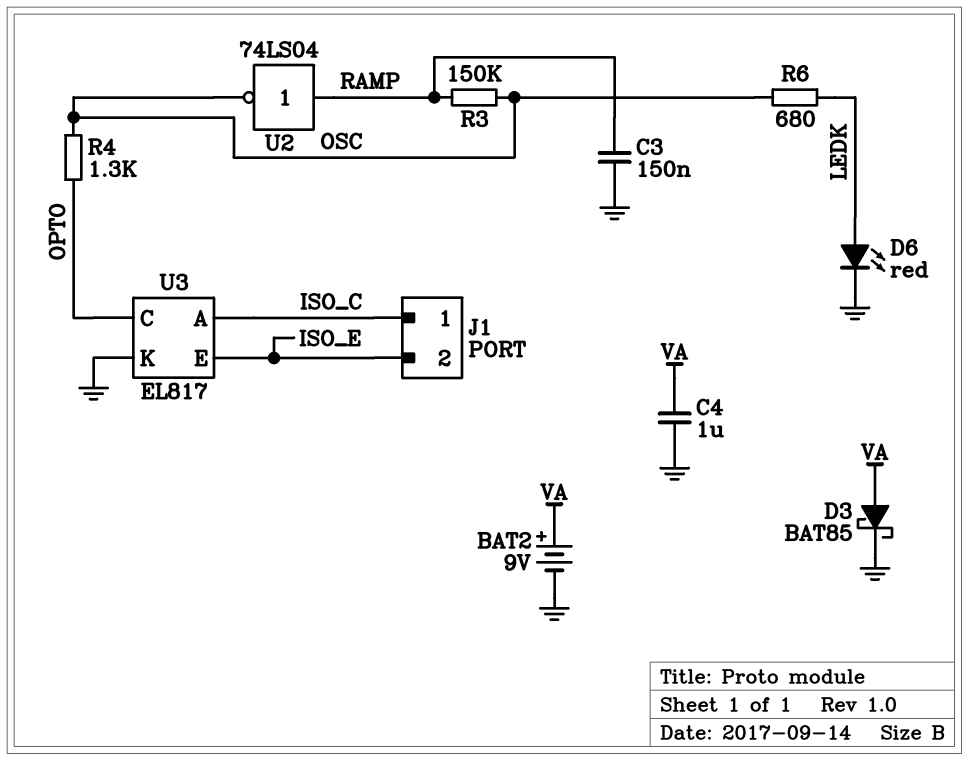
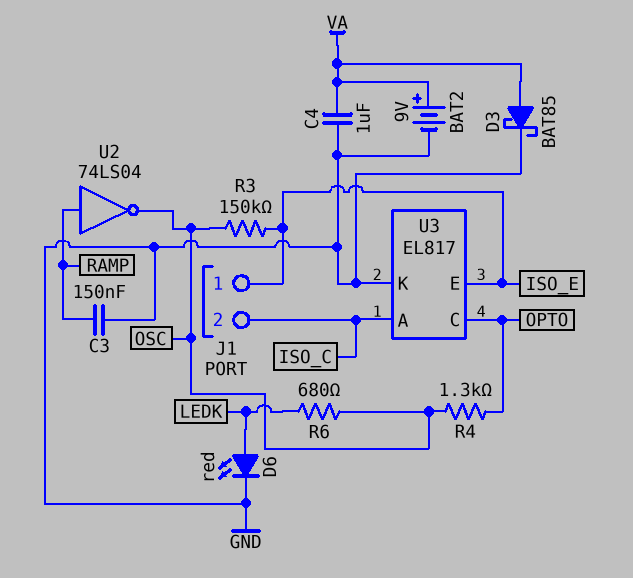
J1 pin 1: ISO_C -> ISO_E
J1 pin 2: ISO_E -> ISO_C
R3: 150k (OSC, RAMP) -> 150k (ISO_E, OSC)

